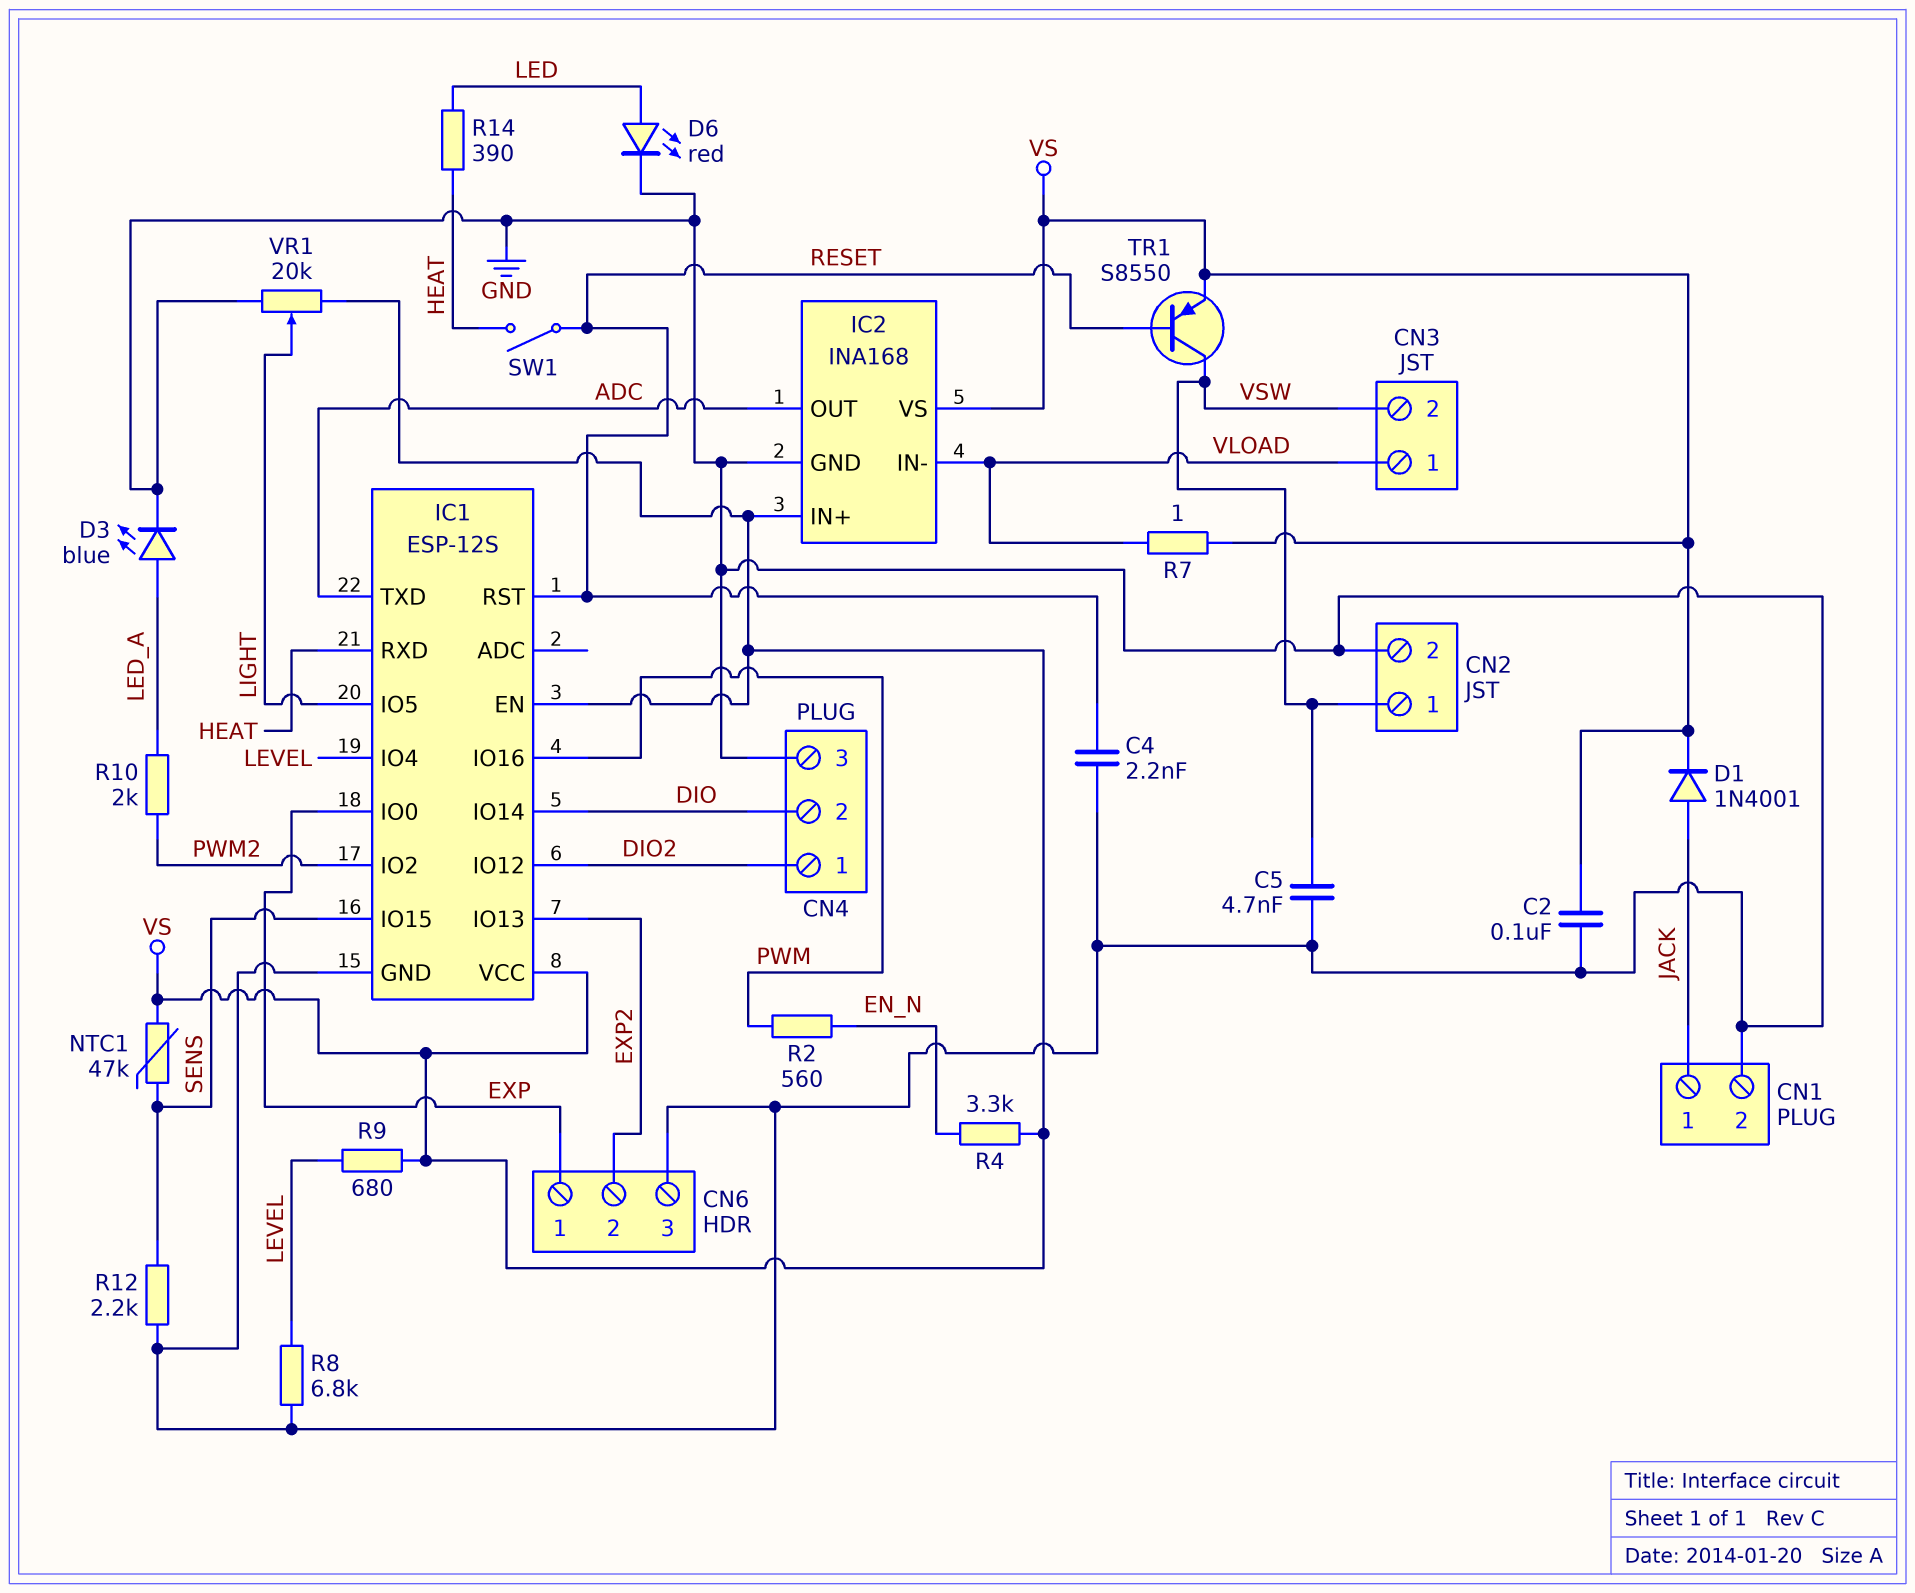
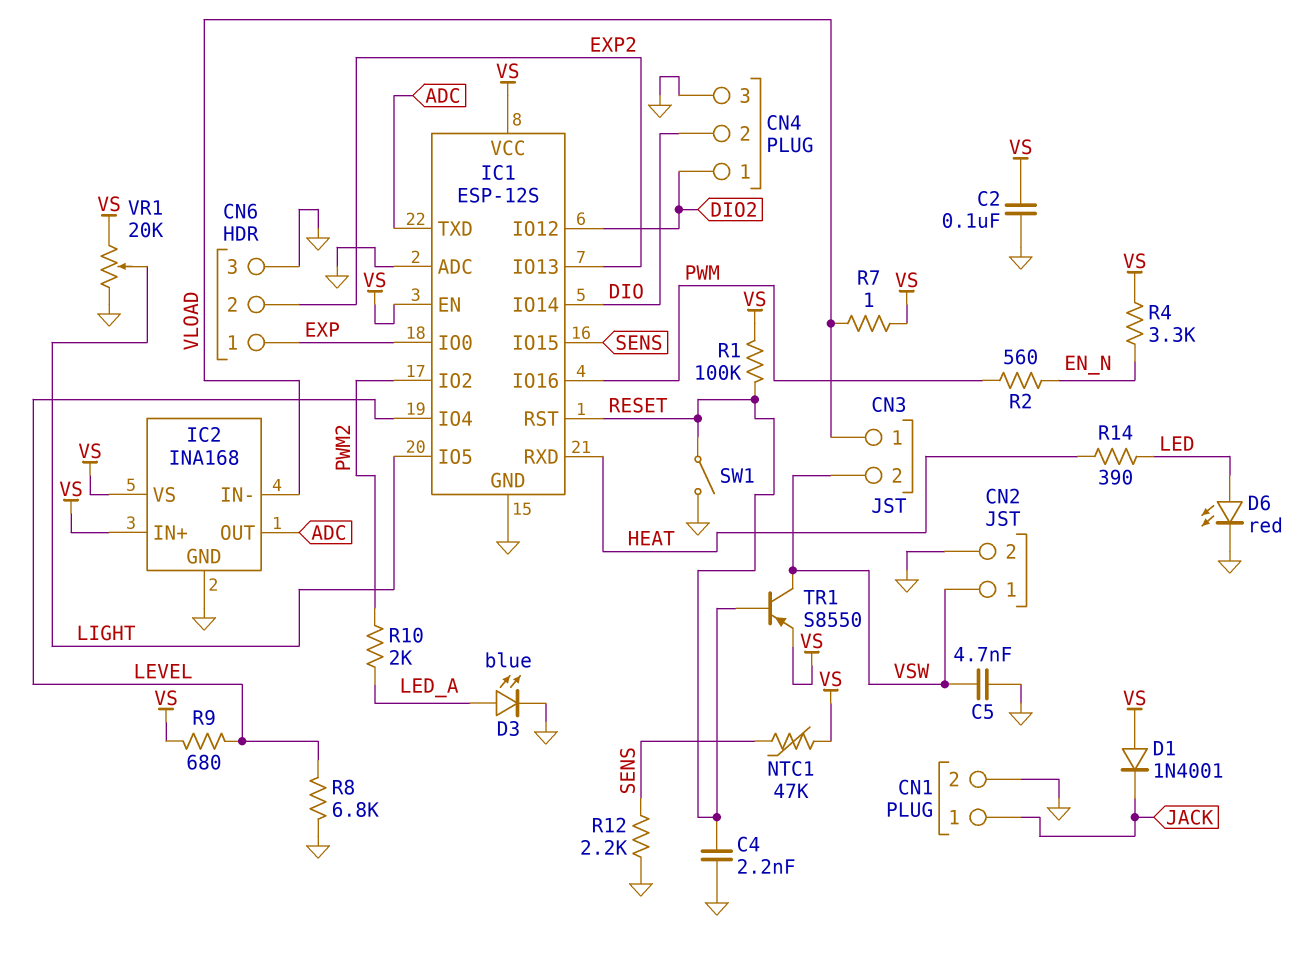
D1: diode 1N4001 (A JACK, K VS) -> diode 1N4001 (A VS, K JACK)
IC1 pin ADC: none -> GND
R1: none -> 100k (RESET, VS)
SW1: switch (HEAT, RESET) -> switch (GND, RESET)

